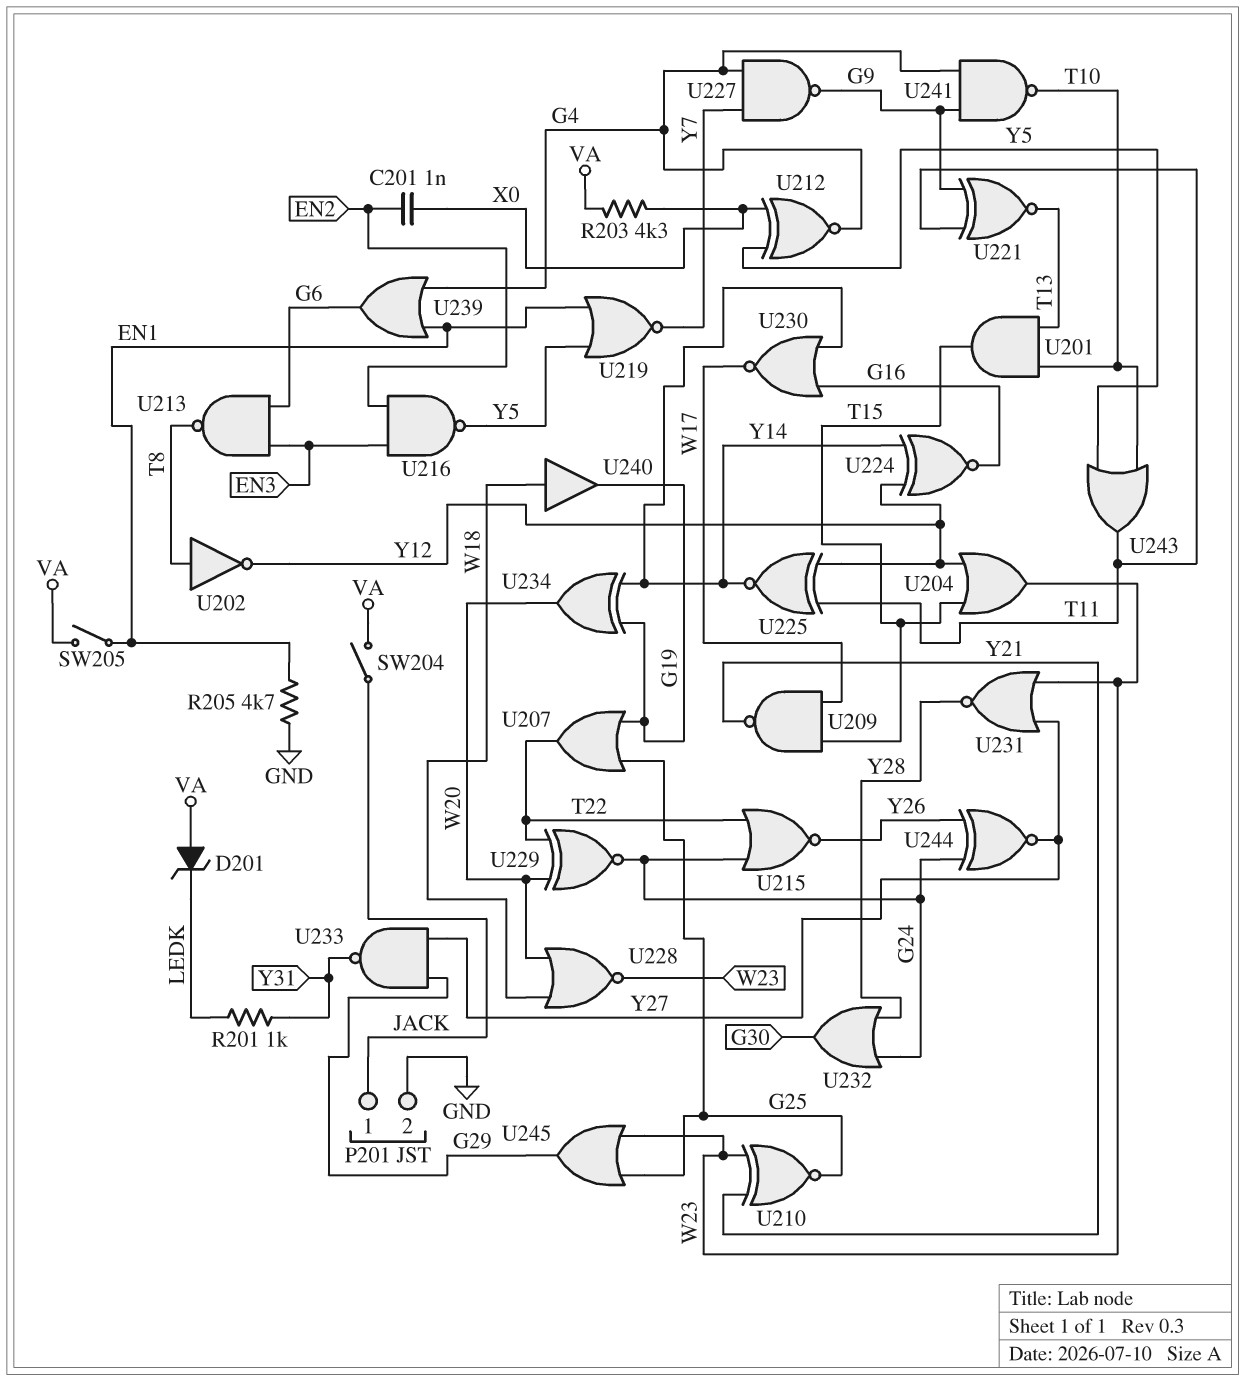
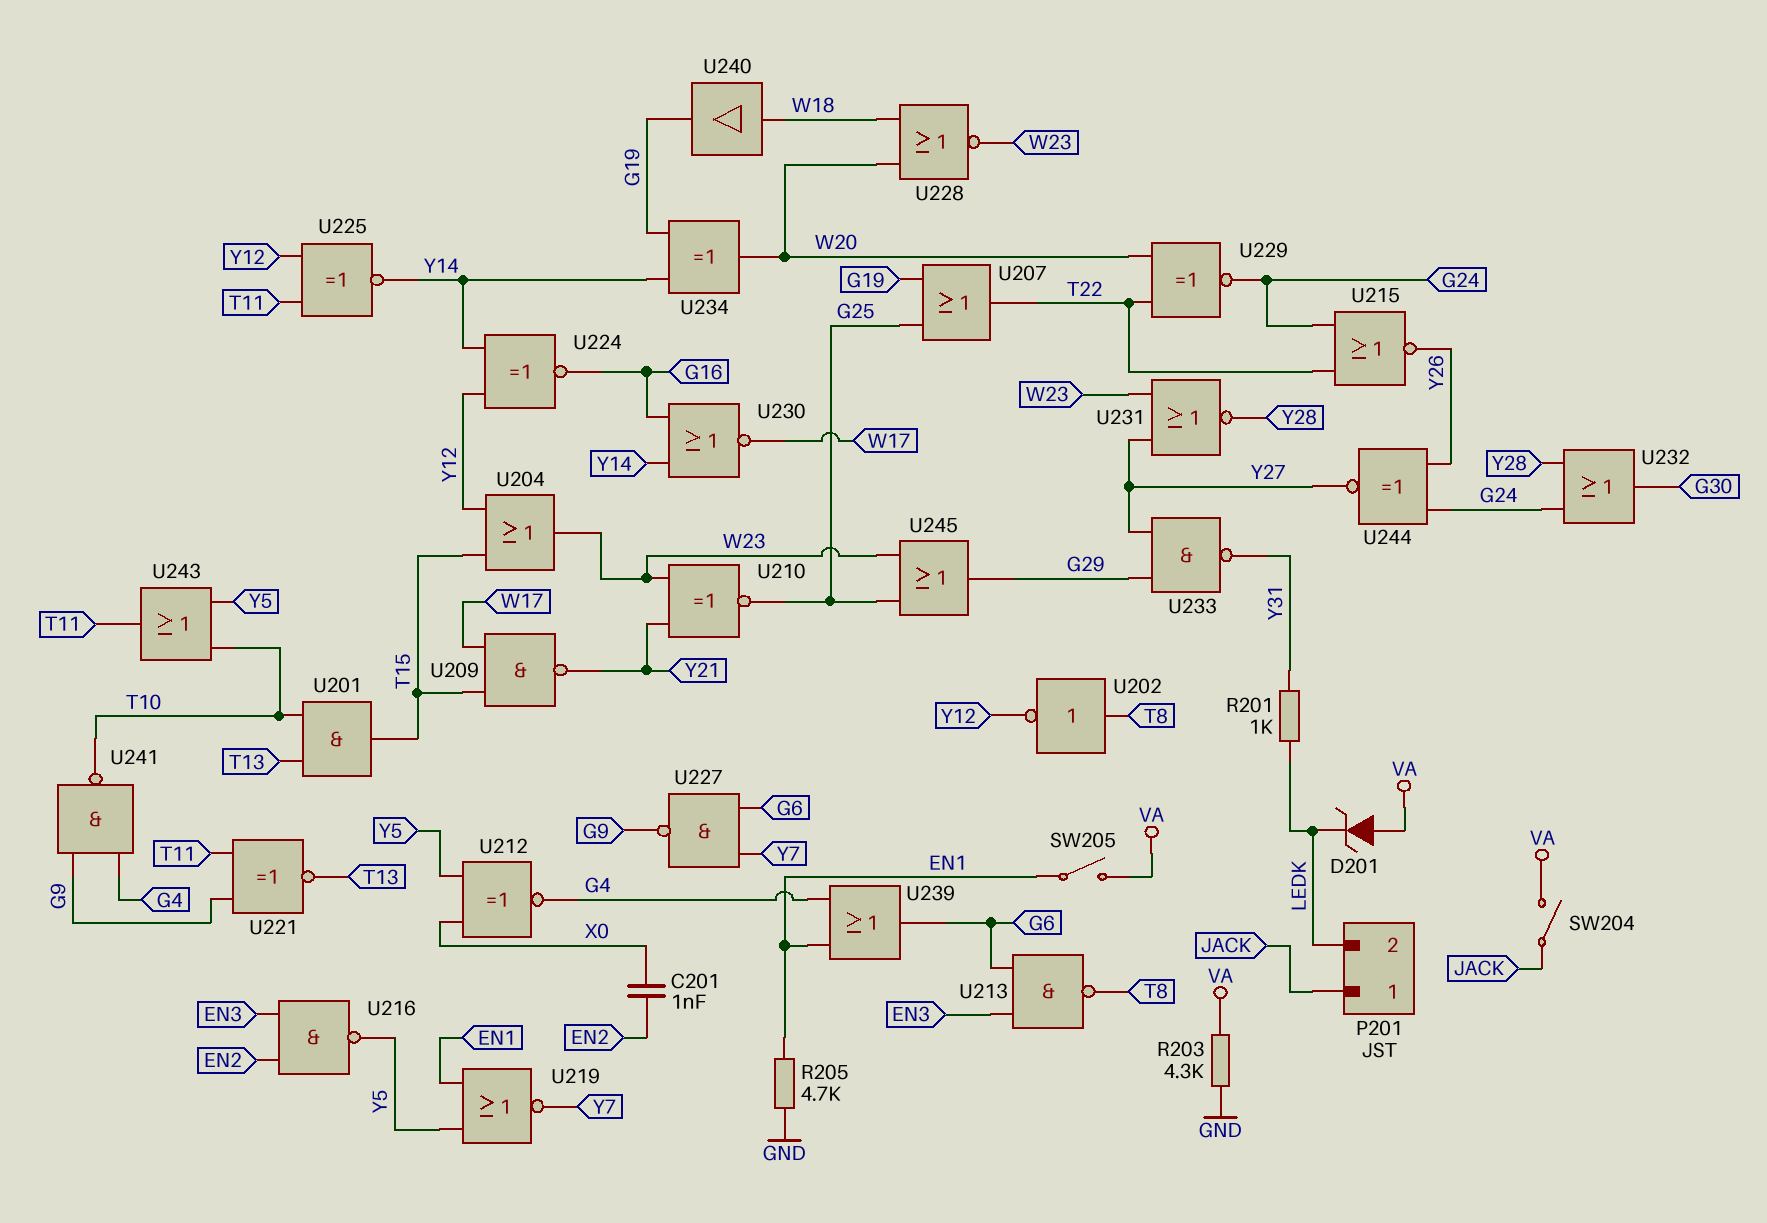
P201 pin 2: GND -> LEDK
R203: 4.3k (VA, X0) -> 4.3k (GND, VA)
U227: NAND (in G4, in Y7, out G9) -> NAND (in G6, in Y7, out G9)

